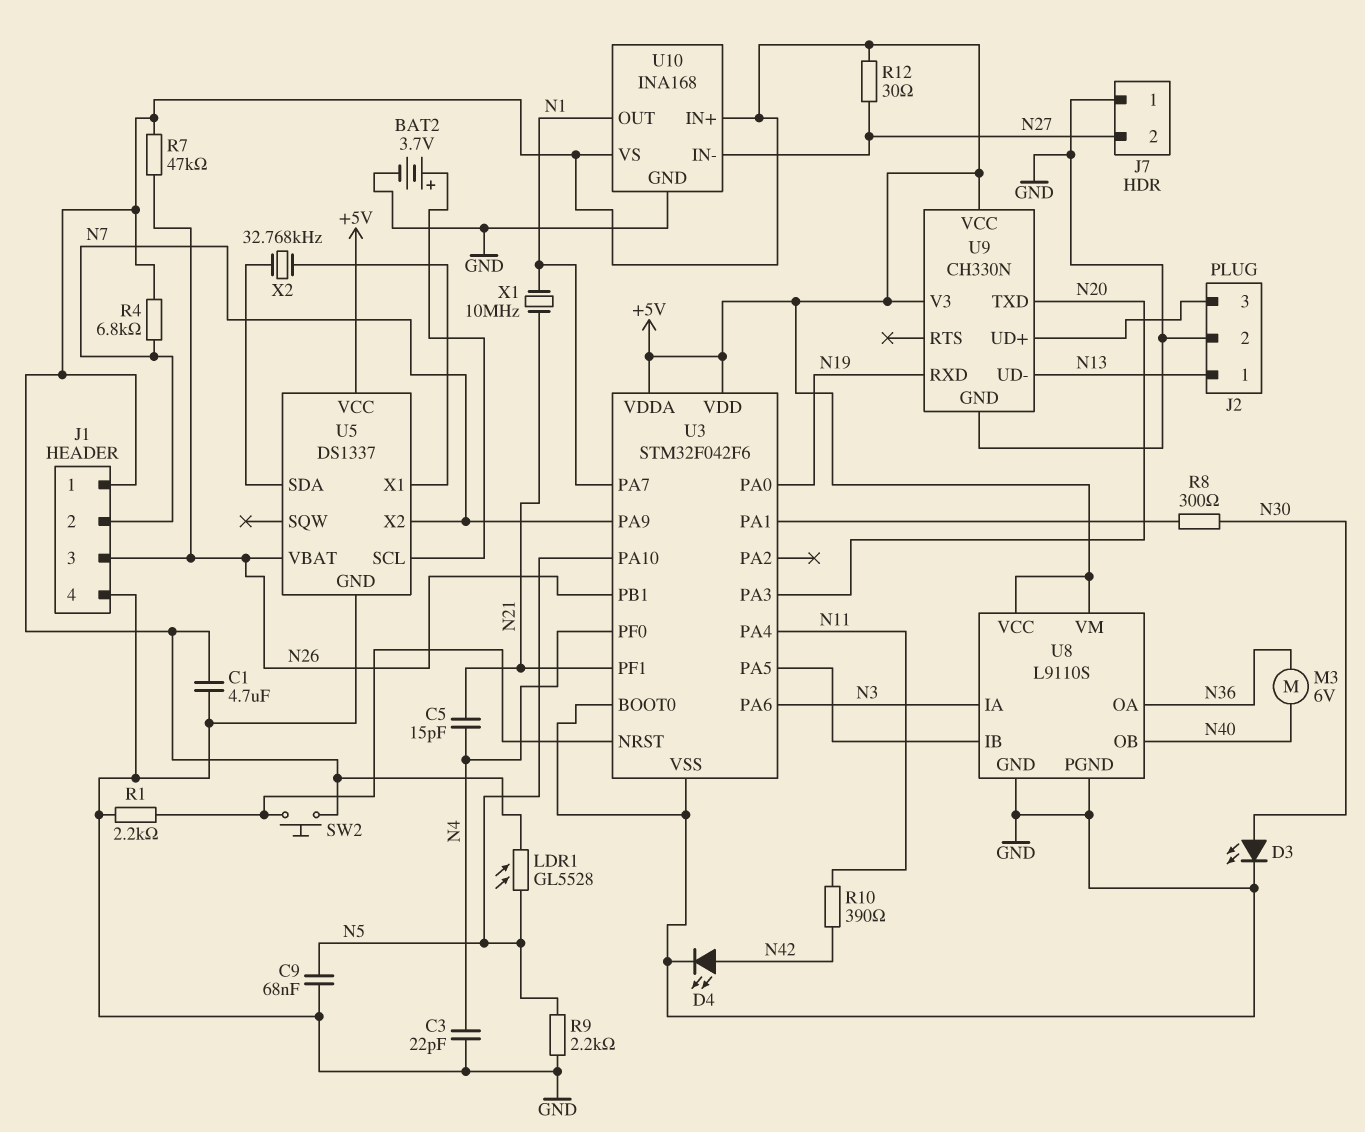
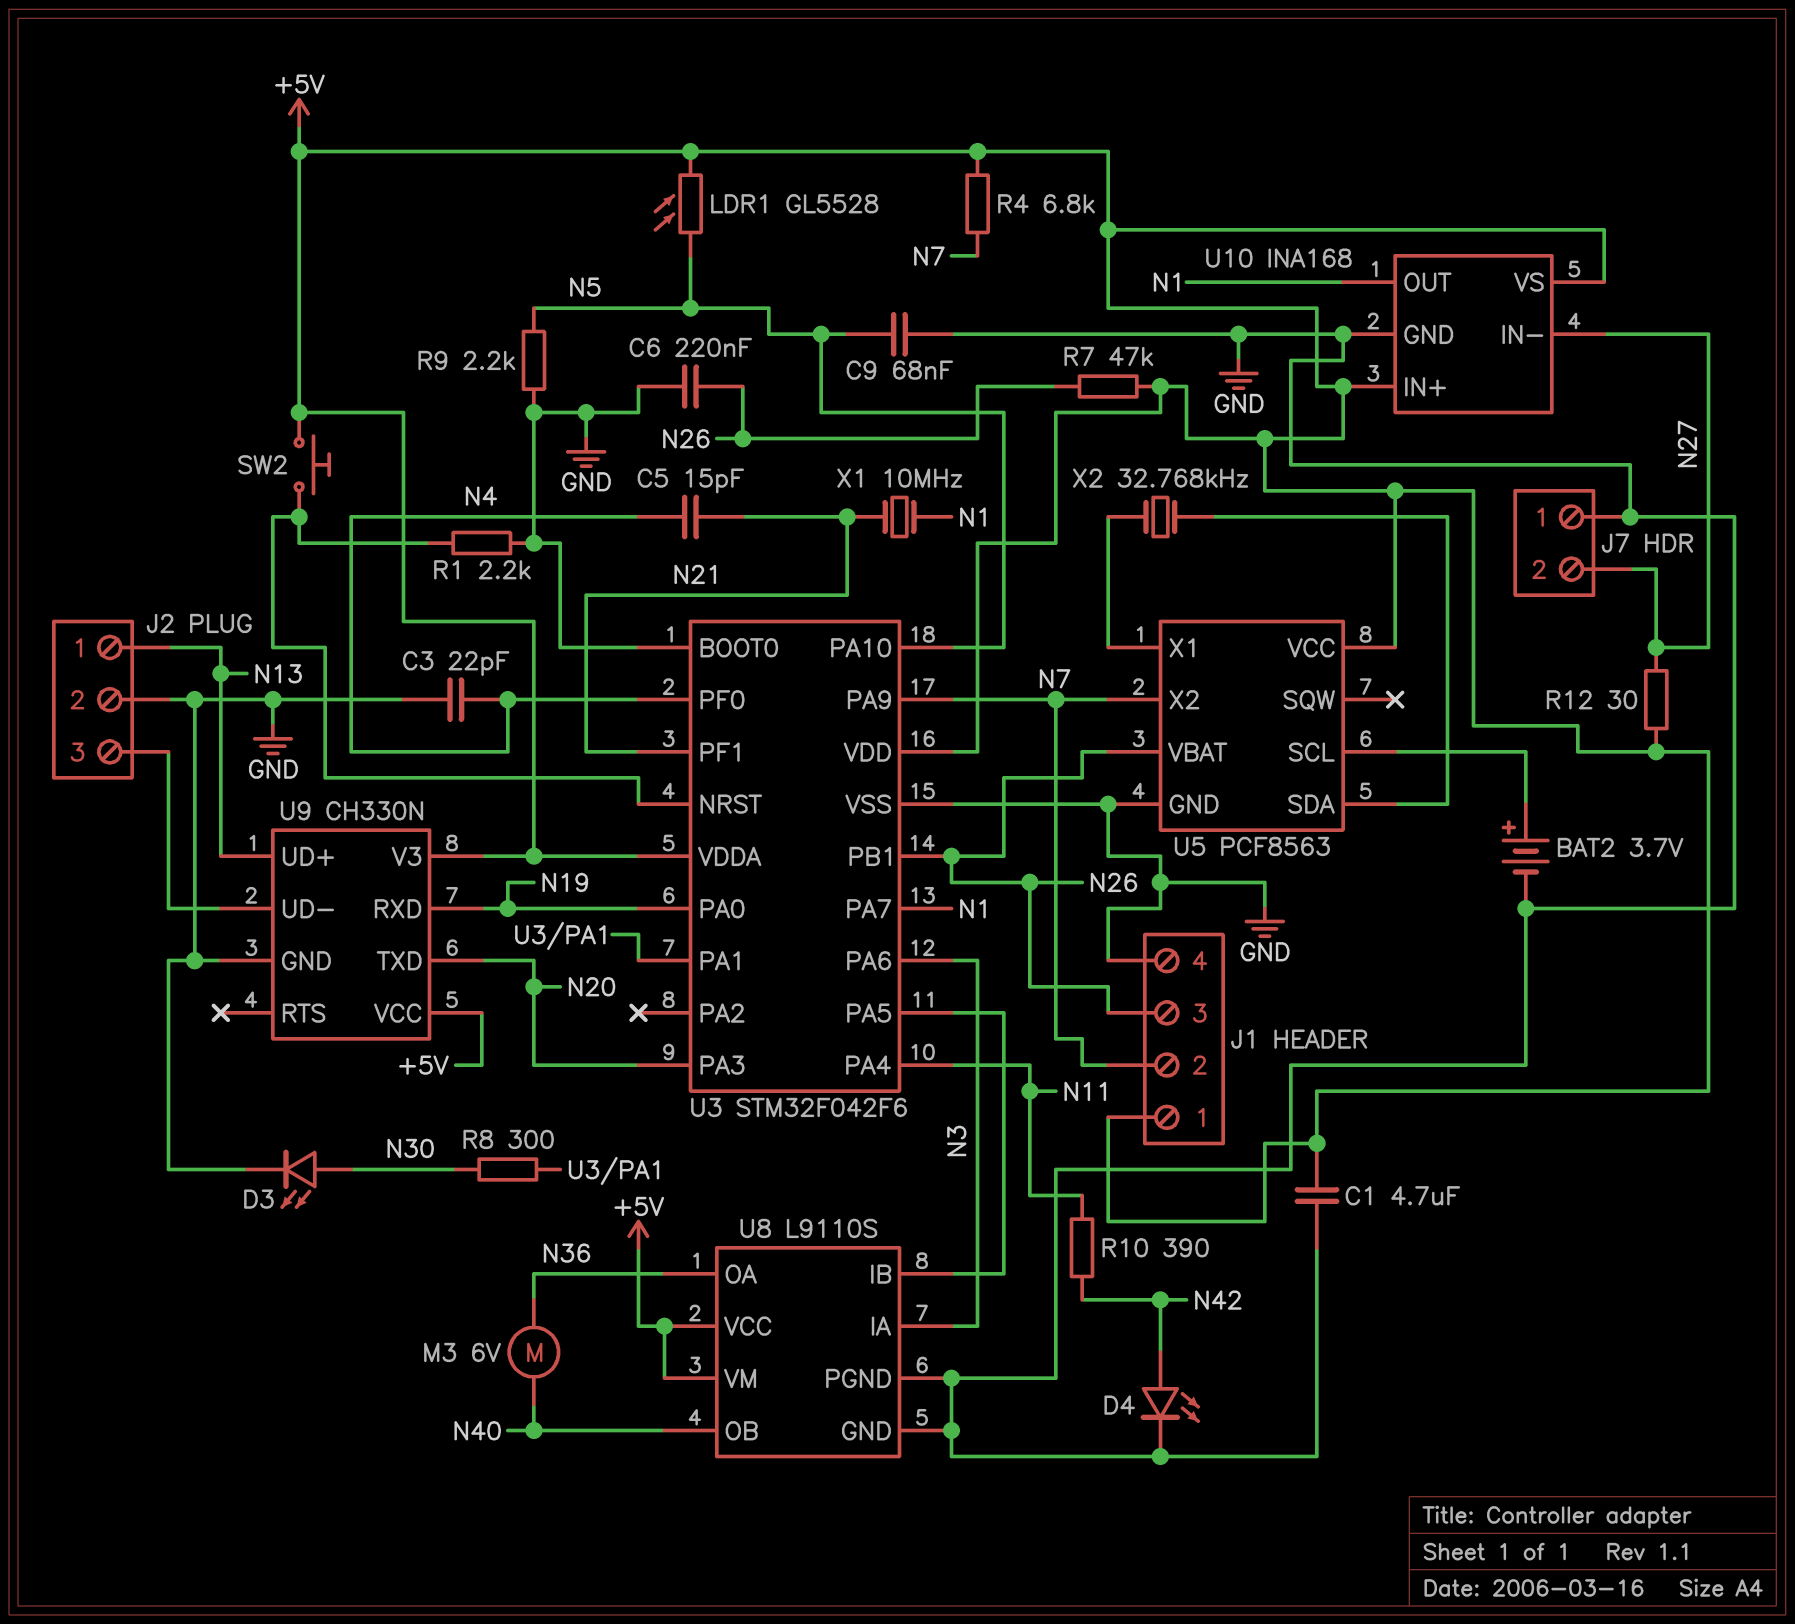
C6: none -> 220nF (GND, N26)
U5: DS1337 -> PCF8563
U9 pin UD+: J2/3 -> N13
U9 pin UD-: N13 -> J2/3

